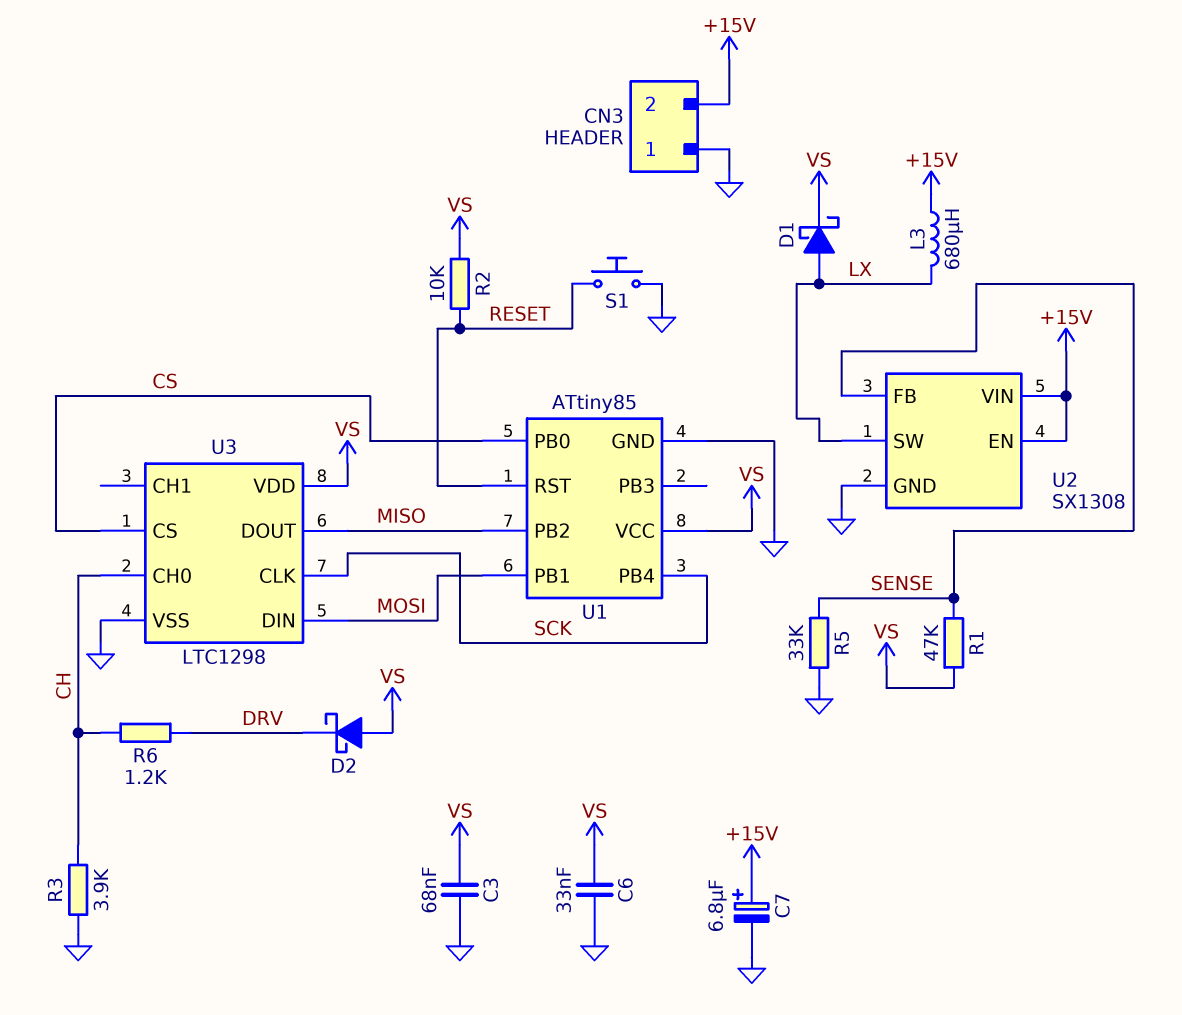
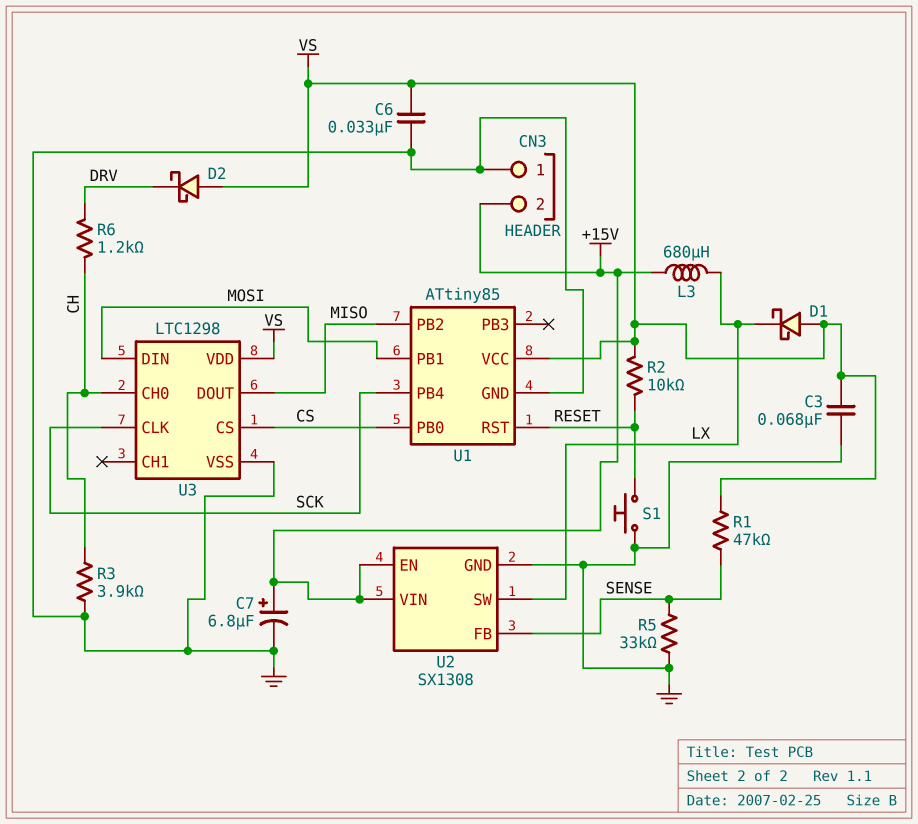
D1: schottky (A LX, K VS) -> schottky (A VS, K LX)

